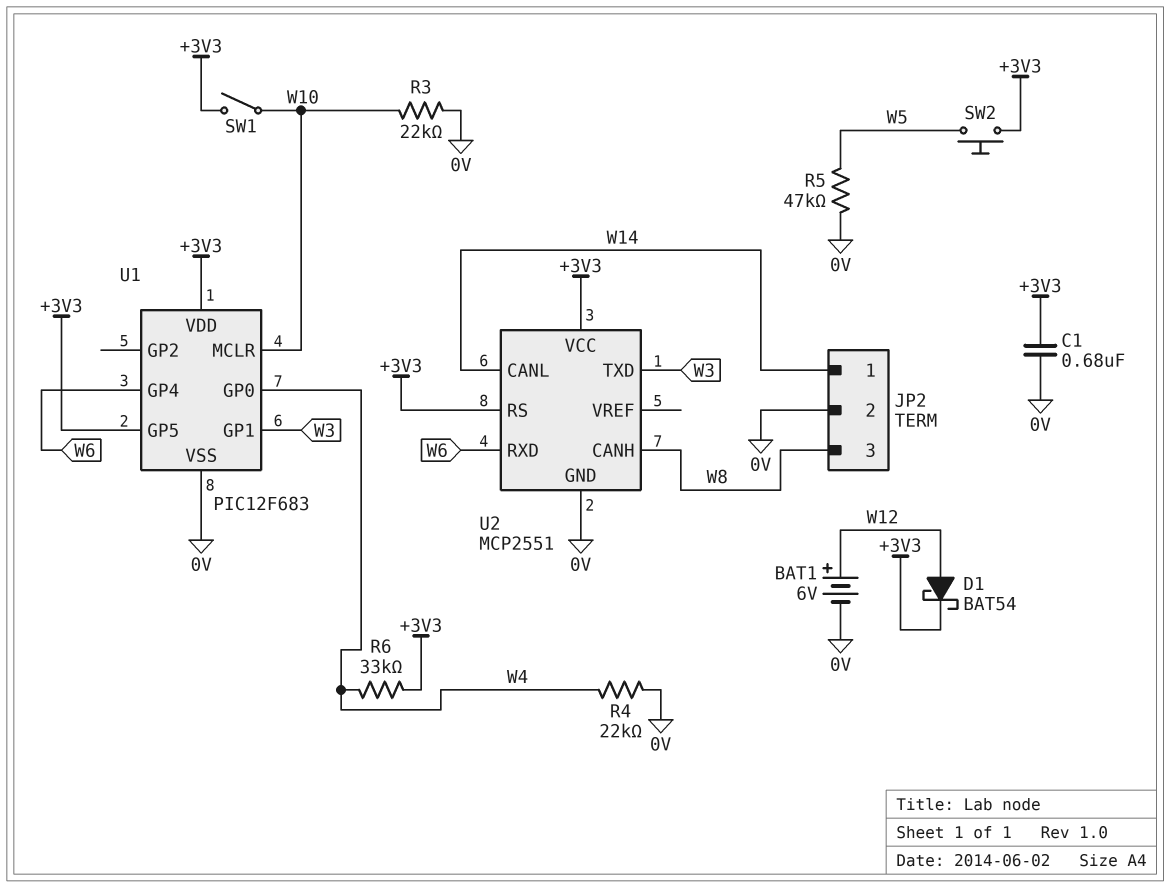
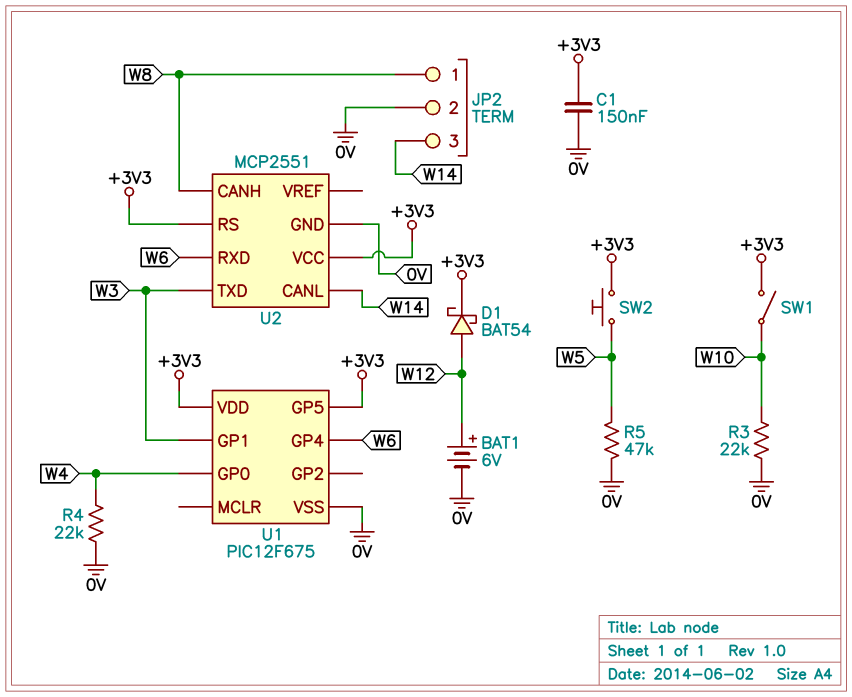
C1: 680nF (+3V3, 0V) -> 150nF (+3V3, 0V)
JP2 pin 1: W14 -> W8
JP2 pin 3: W8 -> W14
R6: 33k (+3V3, W4) -> none
U1: PIC12F683 -> PIC12F675
U1 pin MCLR: W10 -> none

